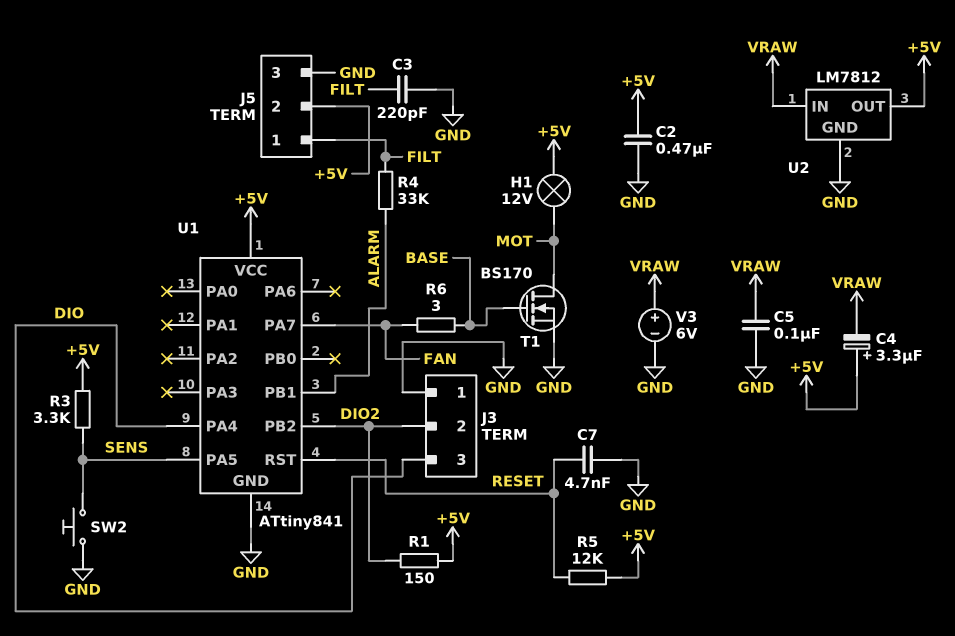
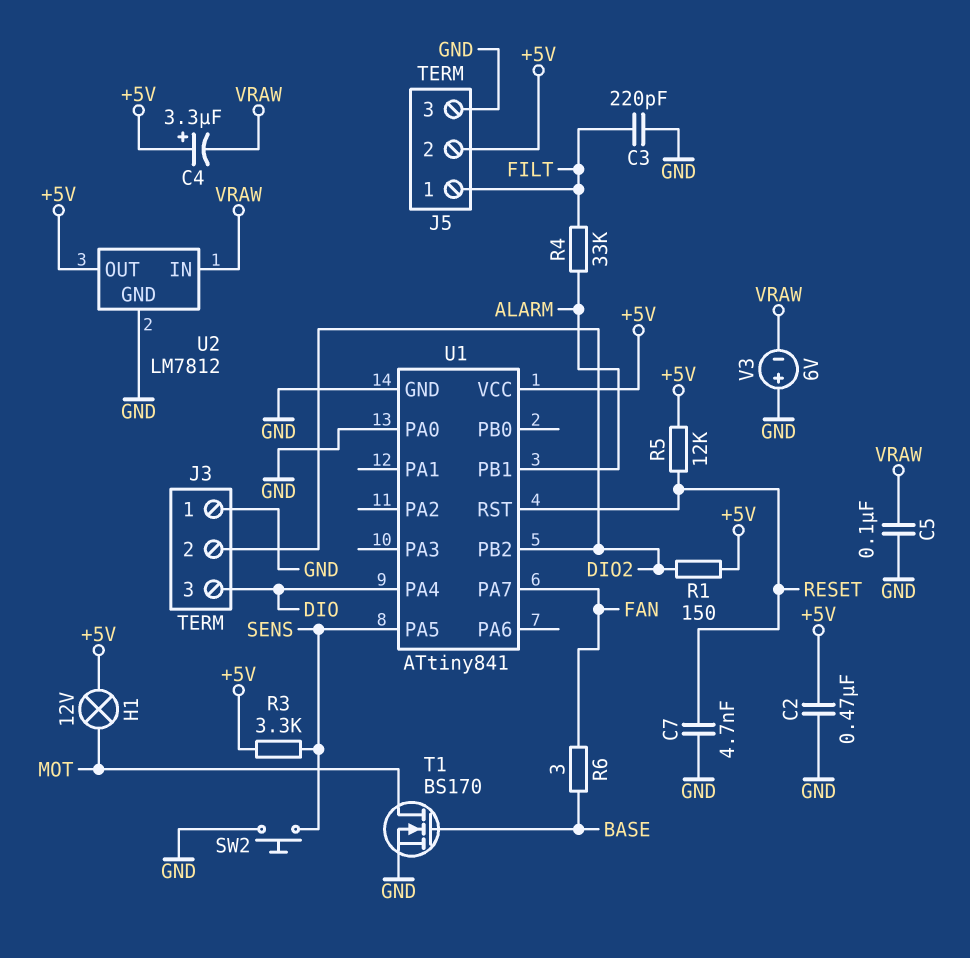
U1 pin PA0: none -> GND
V3: 6V (plus VRAW, minus GND) -> 6V (plus GND, minus VRAW)

